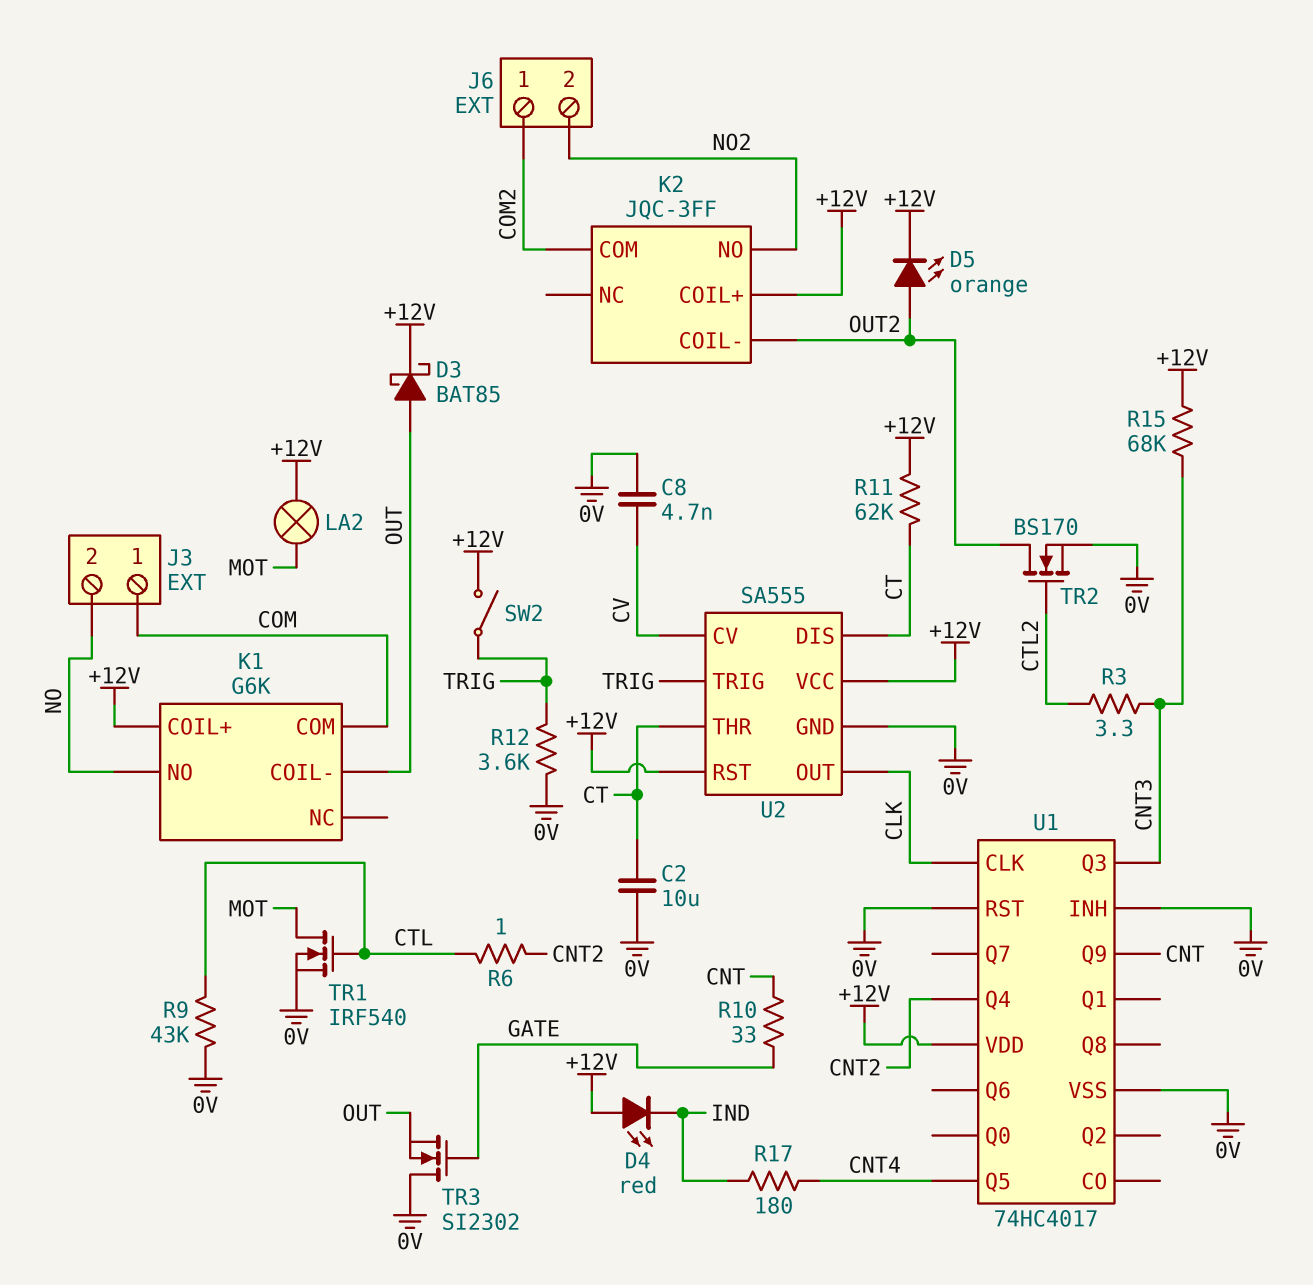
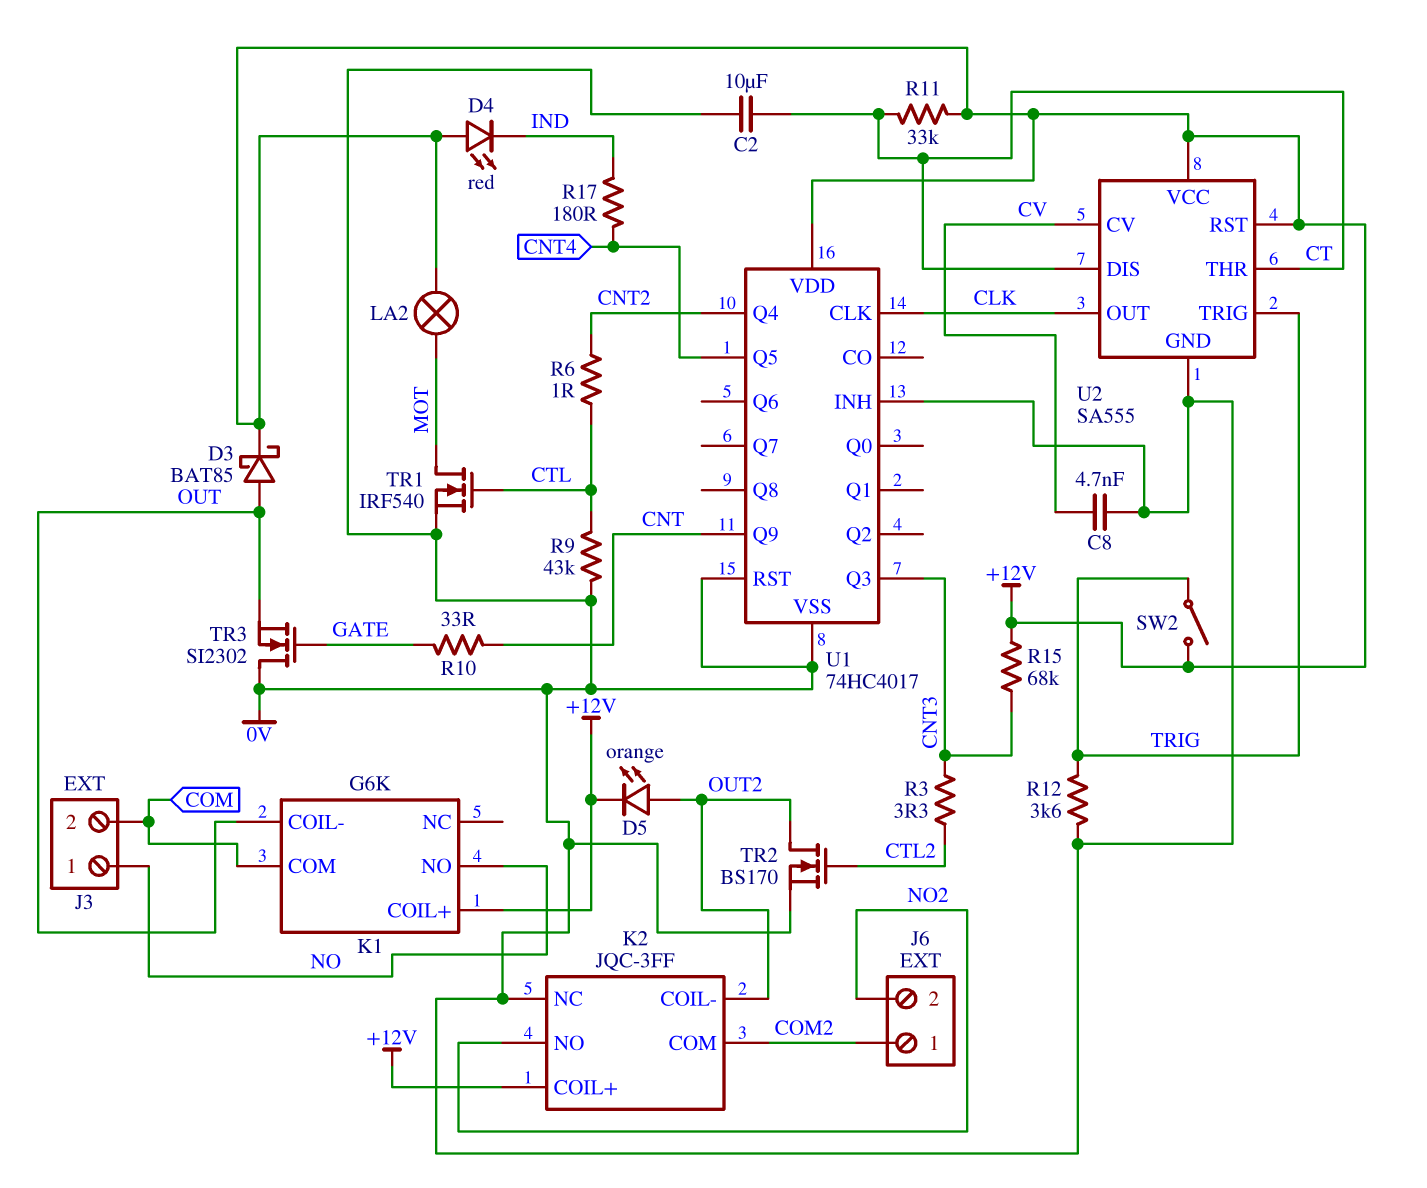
J3 pin 1: COM -> NO
J3 pin 2: NO -> COM
K2 pin NC: none -> 0V
R11: 62k (+12V, CT) -> 33k (+12V, CT)

